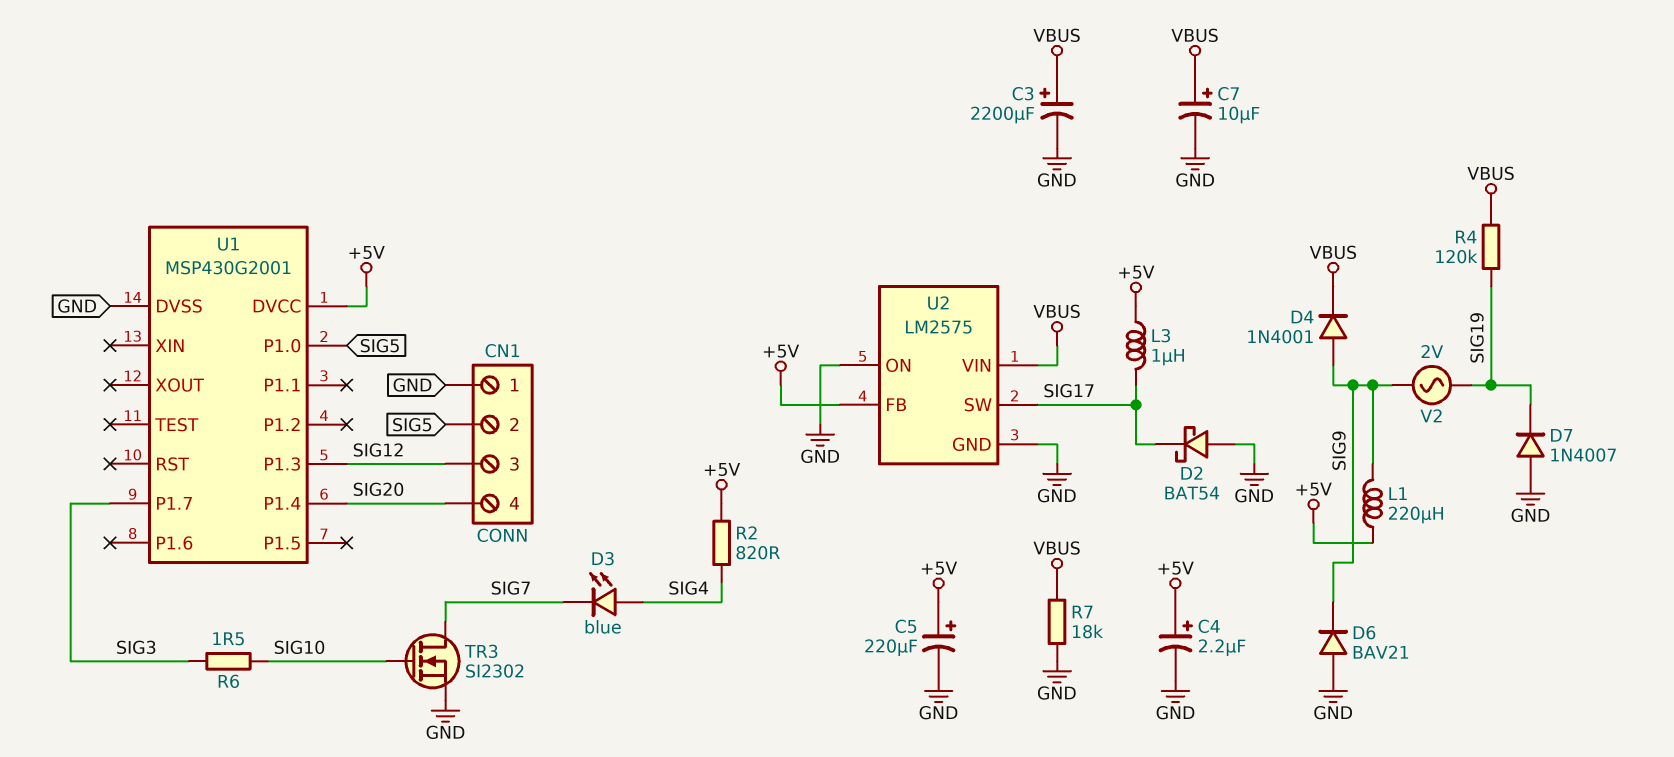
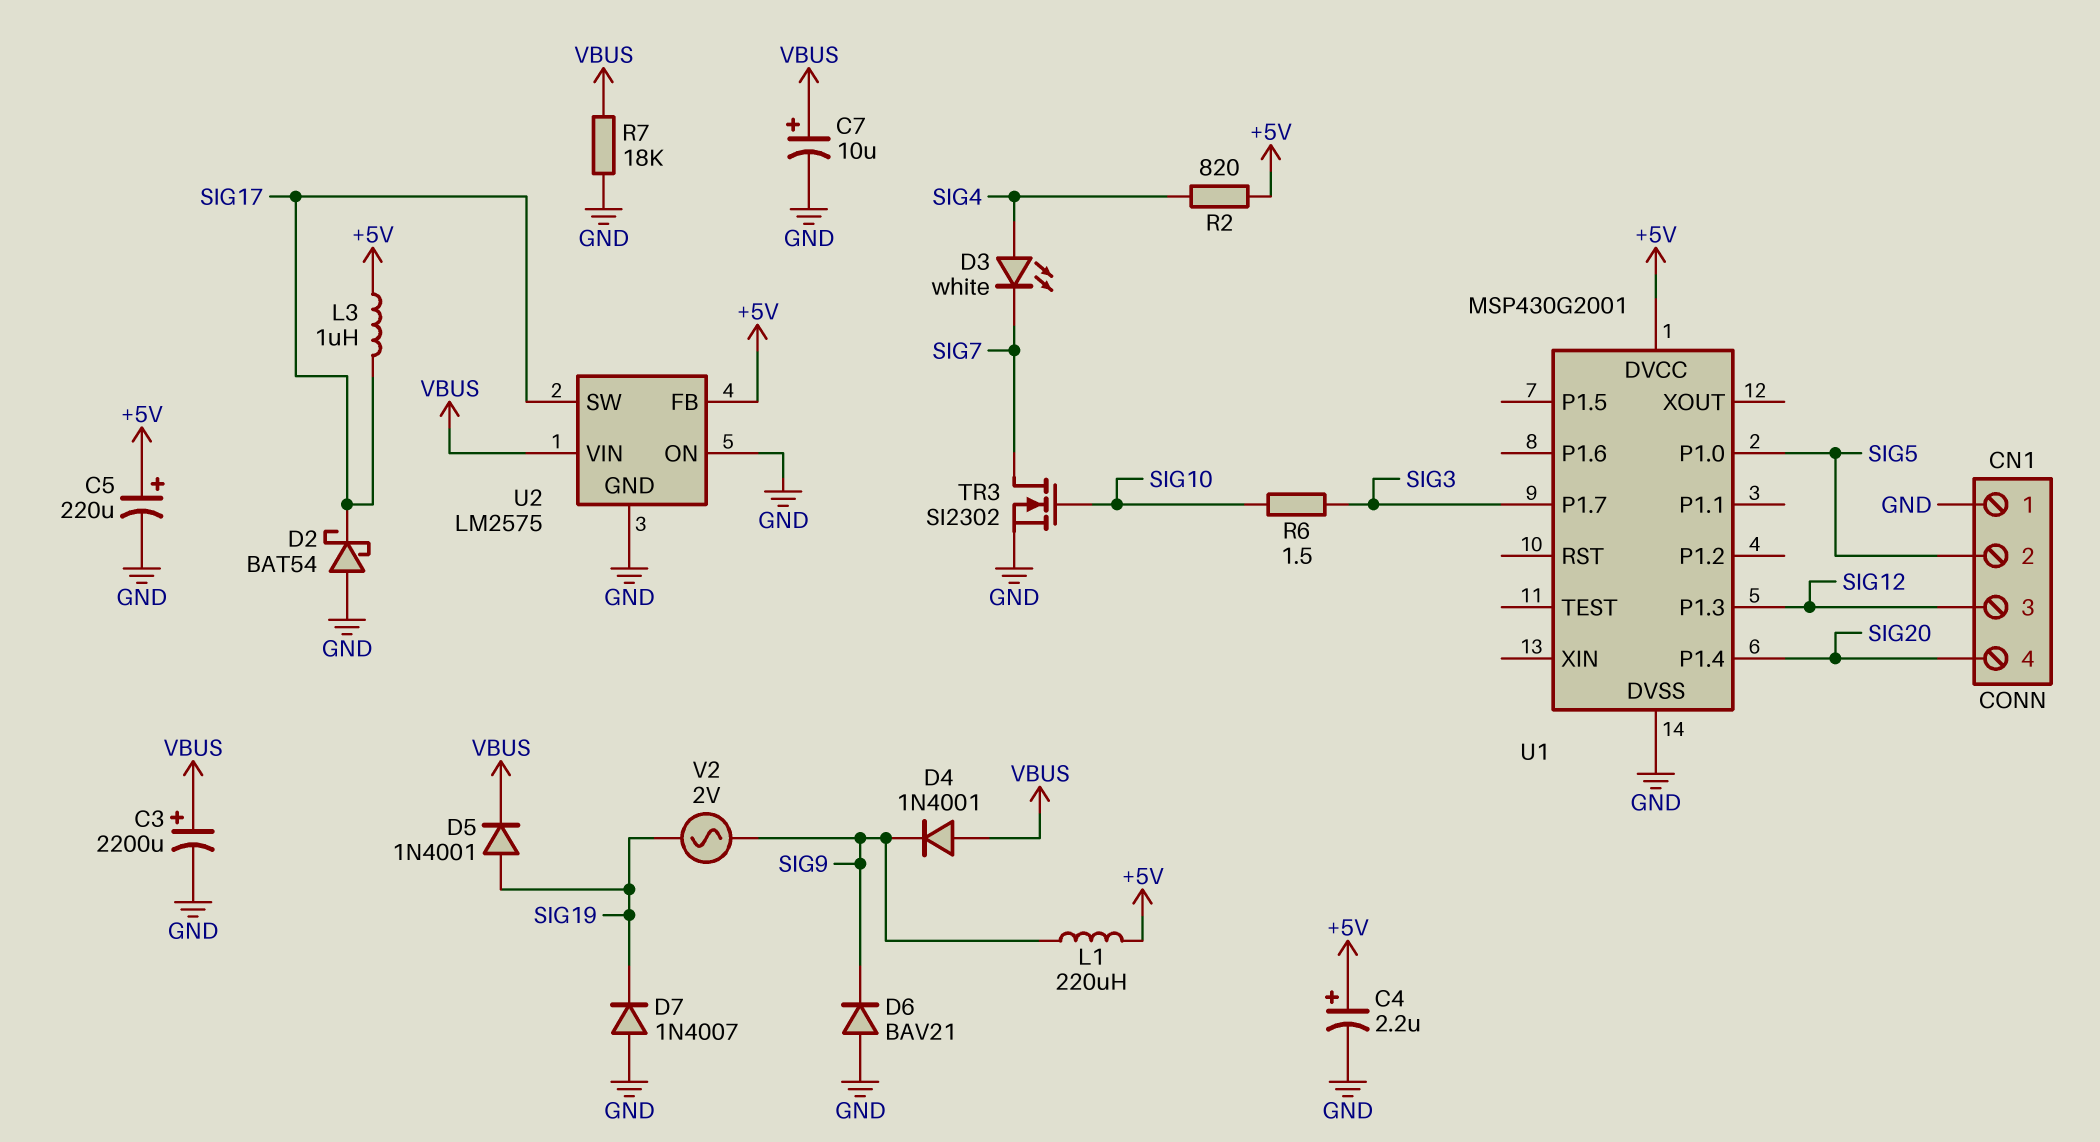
D3: LED blue (A SIG4, K SIG7) -> LED white (A SIG4, K SIG7)
D4: diode 1N4001 (A SIG9, K VBUS) -> diode 1N4001 (A VBUS, K SIG9)
D5: none -> diode 1N4001 (A SIG19, K VBUS)
R4: 120k (SIG19, VBUS) -> none

